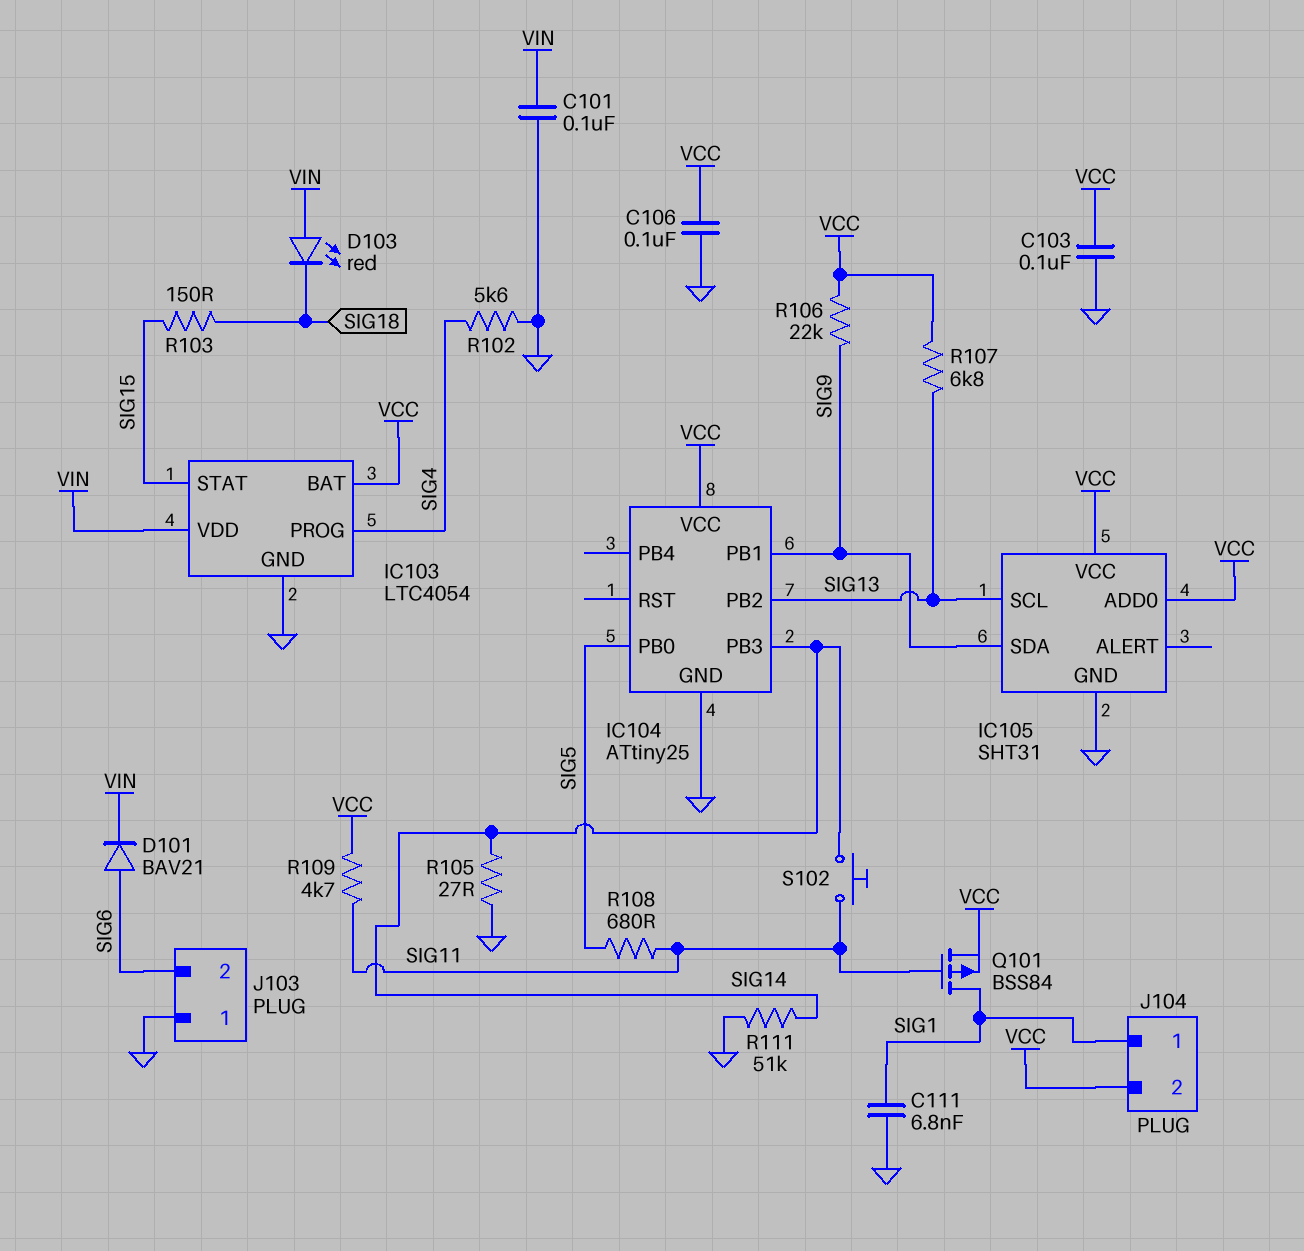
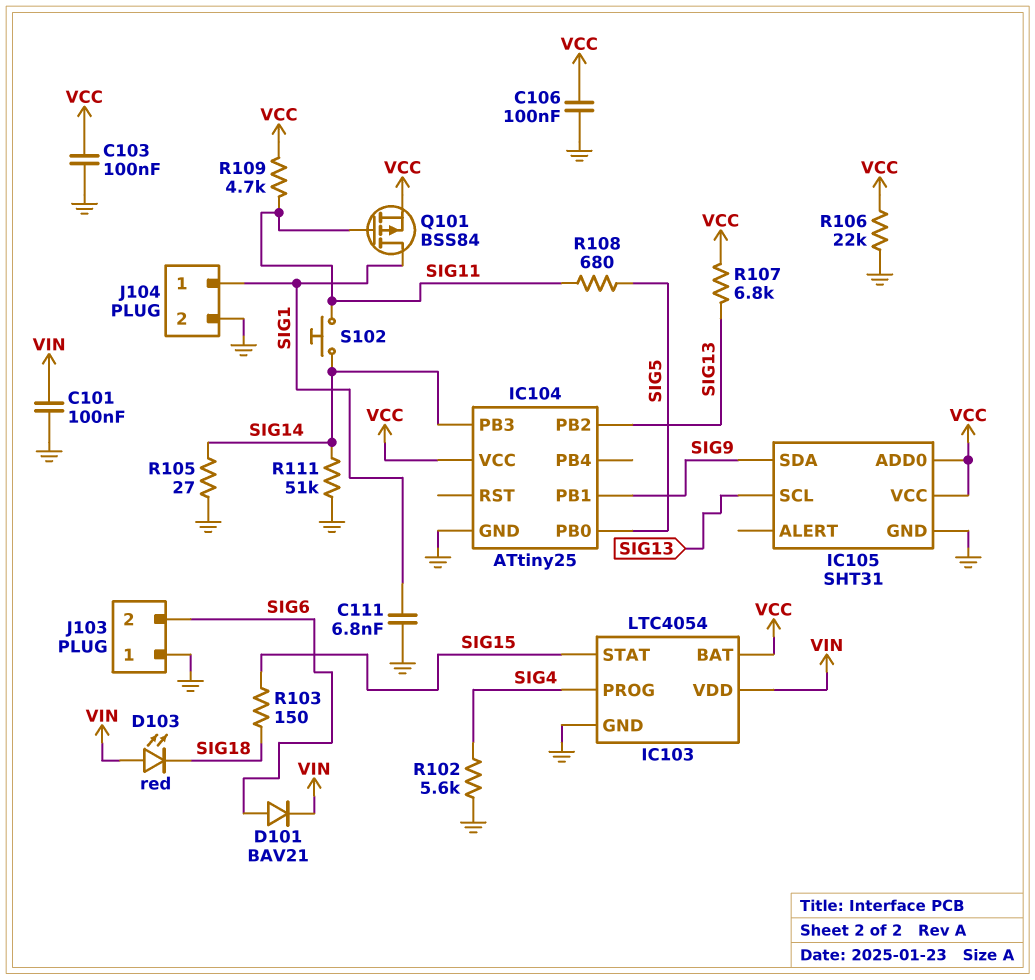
J104 pin 2: VCC -> GND
R106: 22k (SIG9, VCC) -> 22k (GND, VCC)

